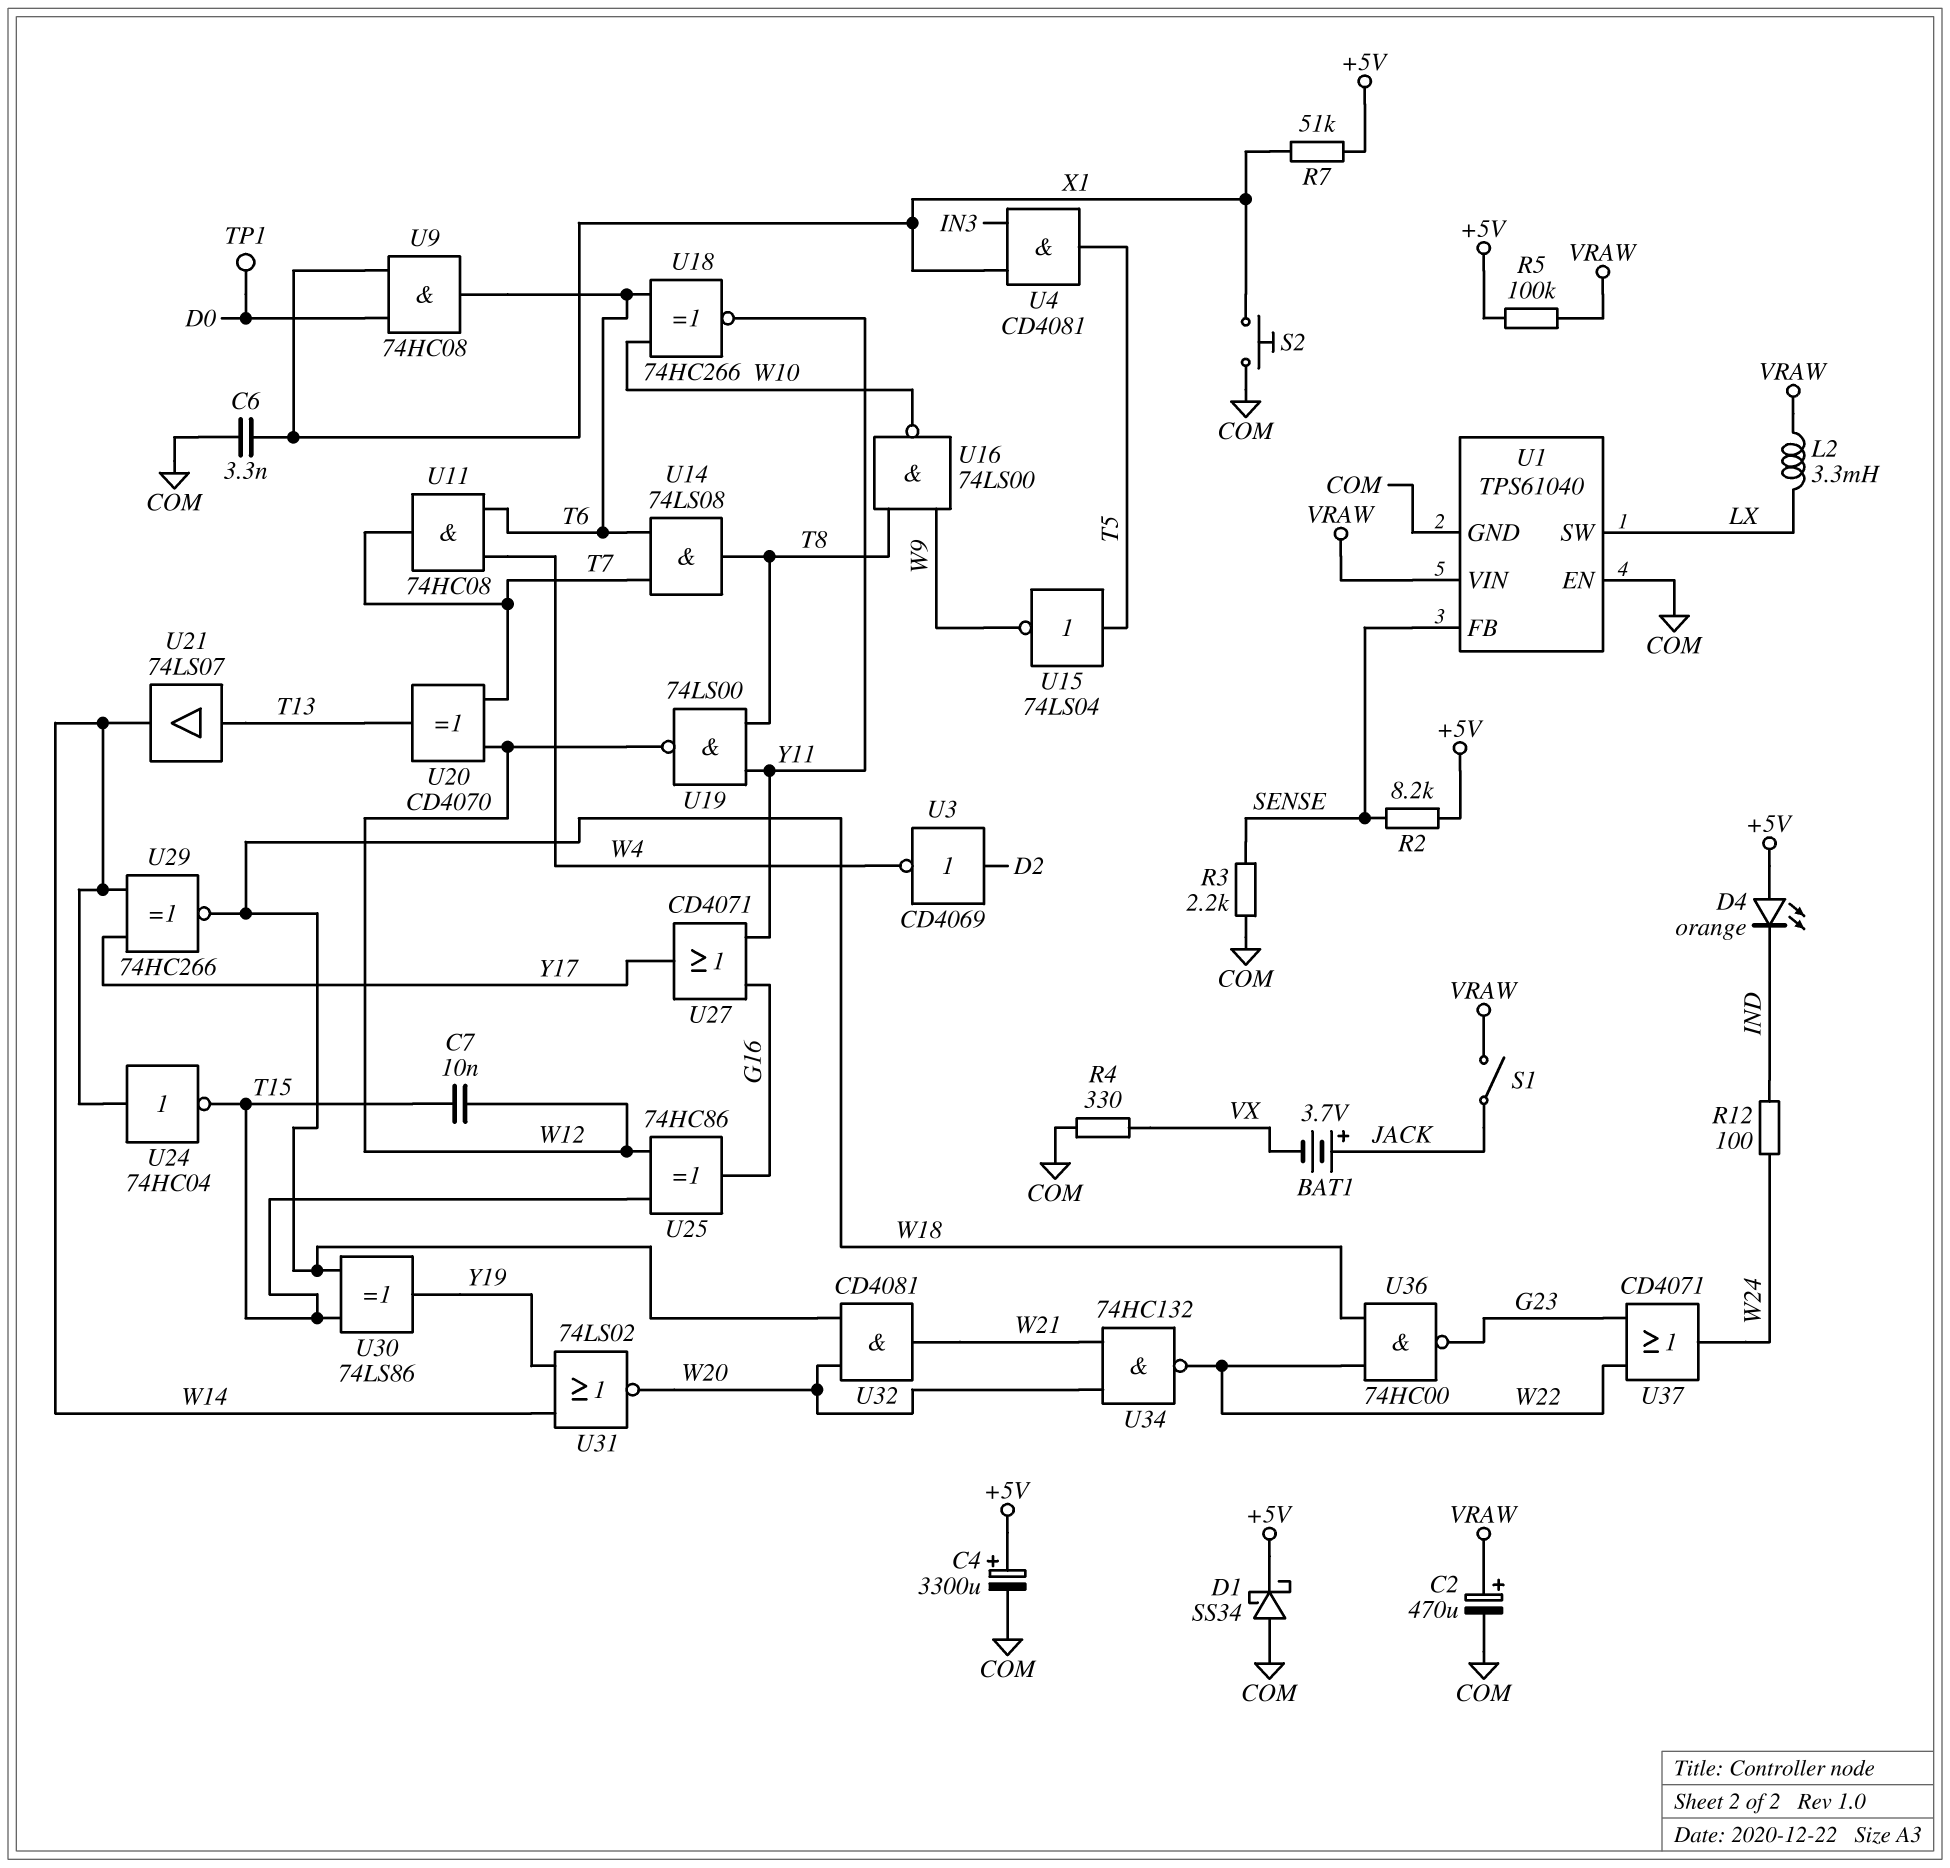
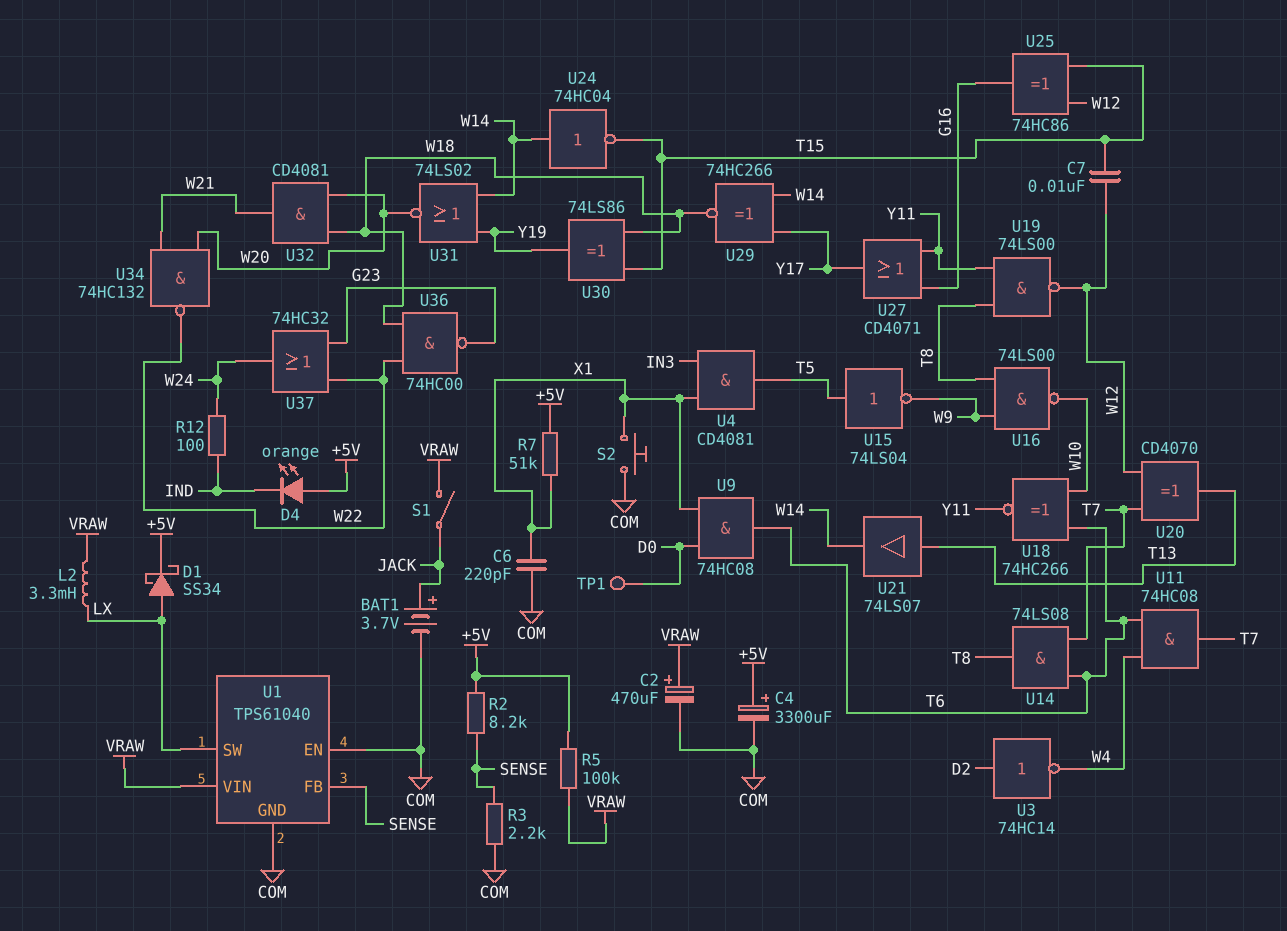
BAT1: 3.7V (plus JACK, minus VX) -> 3.7V (plus JACK, minus COM)
C6: 3.3nF (COM, X1) -> 220pF (COM, X1)
D1: schottky SS34 (A COM, K +5V) -> schottky SS34 (A LX, K +5V)
R4: 330 (COM, VX) -> none
U3: NOT CD4069 (in D2, out W4) -> NOT 74HC14 (in D2, out W4)
U37: OR CD4071 (in G23, in W22, out W24) -> OR 74HC32 (in G23, in W22, out W24)

